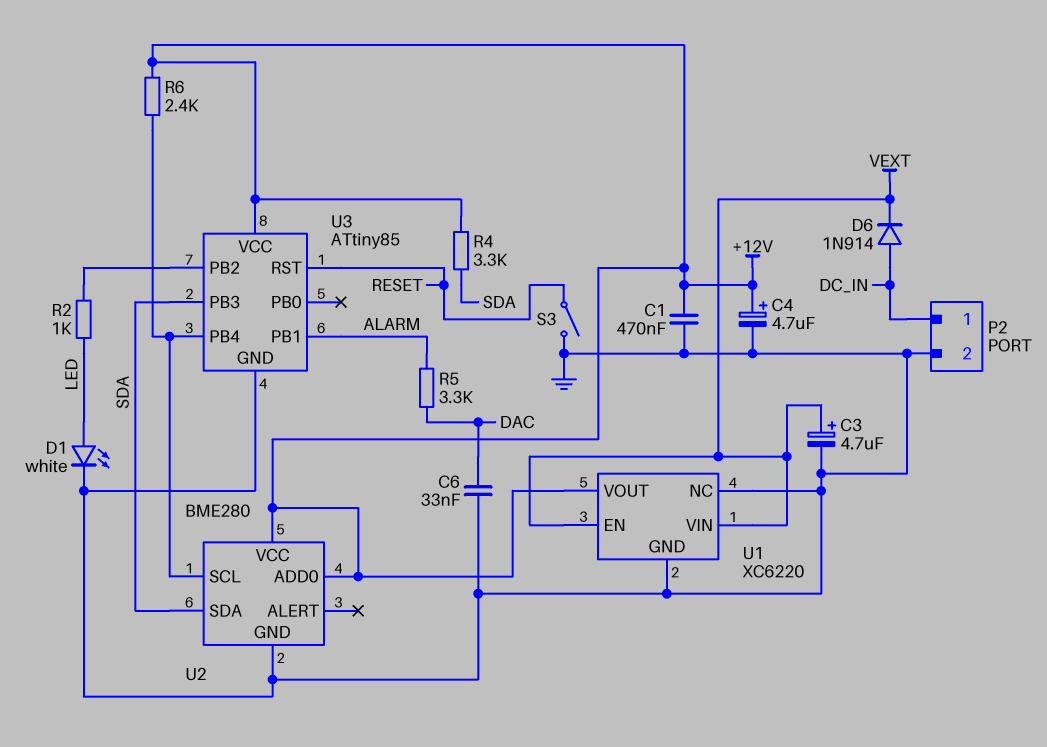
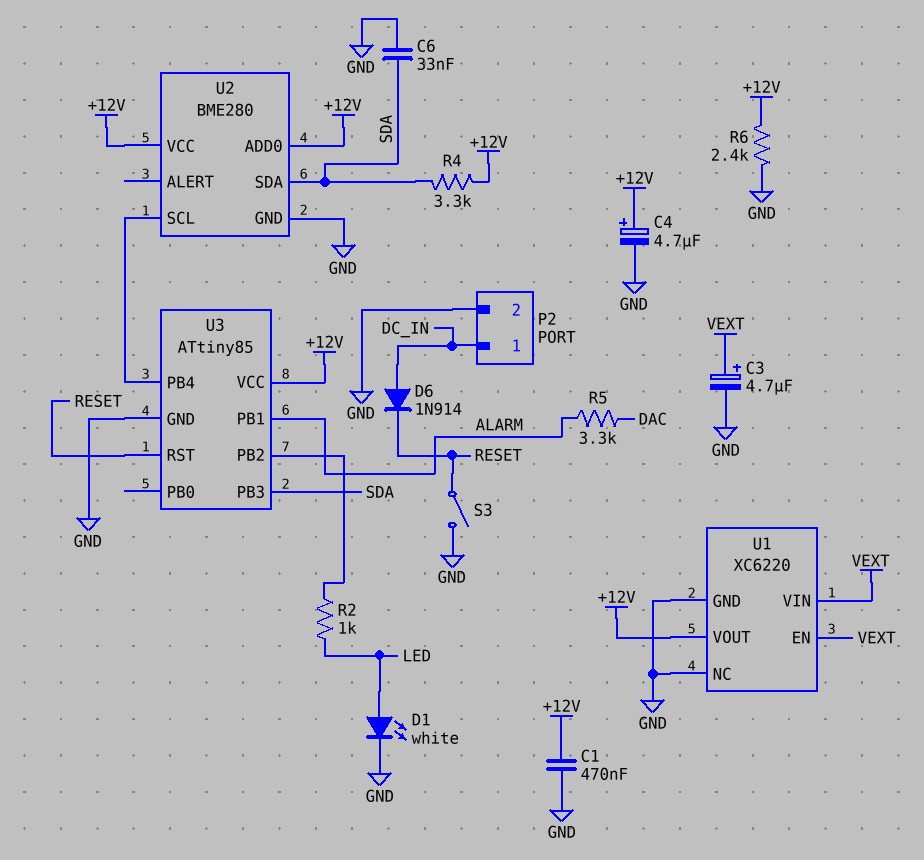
C6: 33nF (DAC, GND) -> 33nF (GND, SDA)
D6: diode 1N914 (A DC_IN, K VEXT) -> diode 1N914 (A DC_IN, K RESET)
R6: 2.4k (+12V, U2/SCL) -> 2.4k (+12V, GND)

